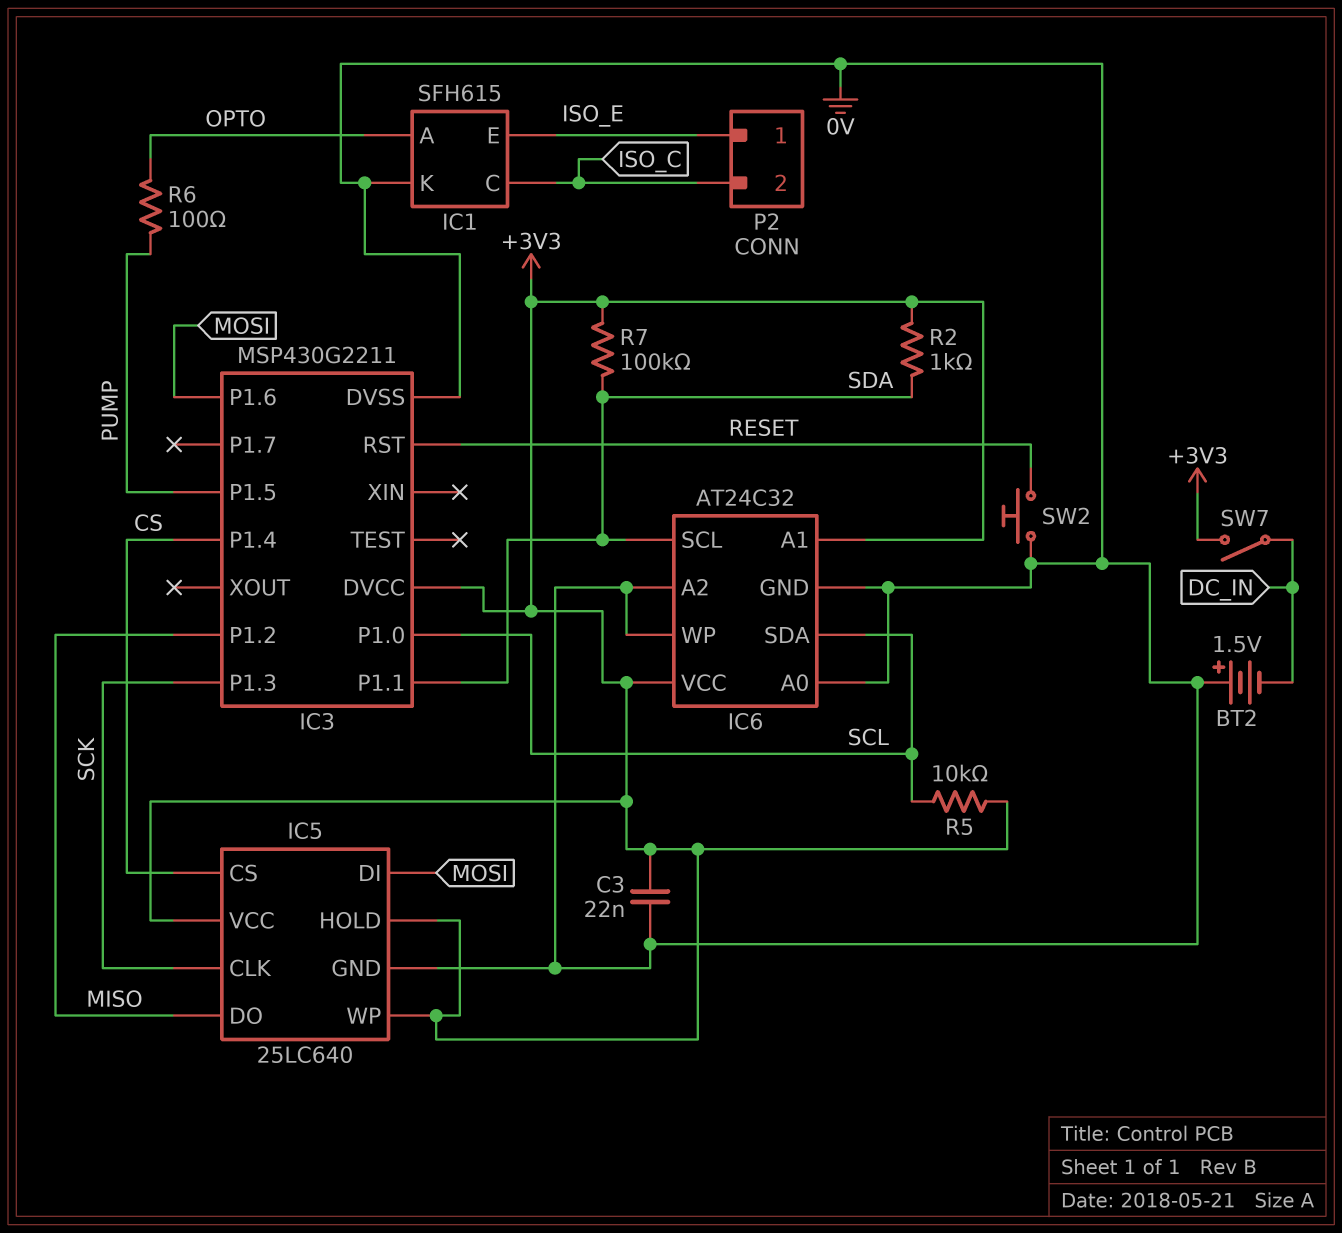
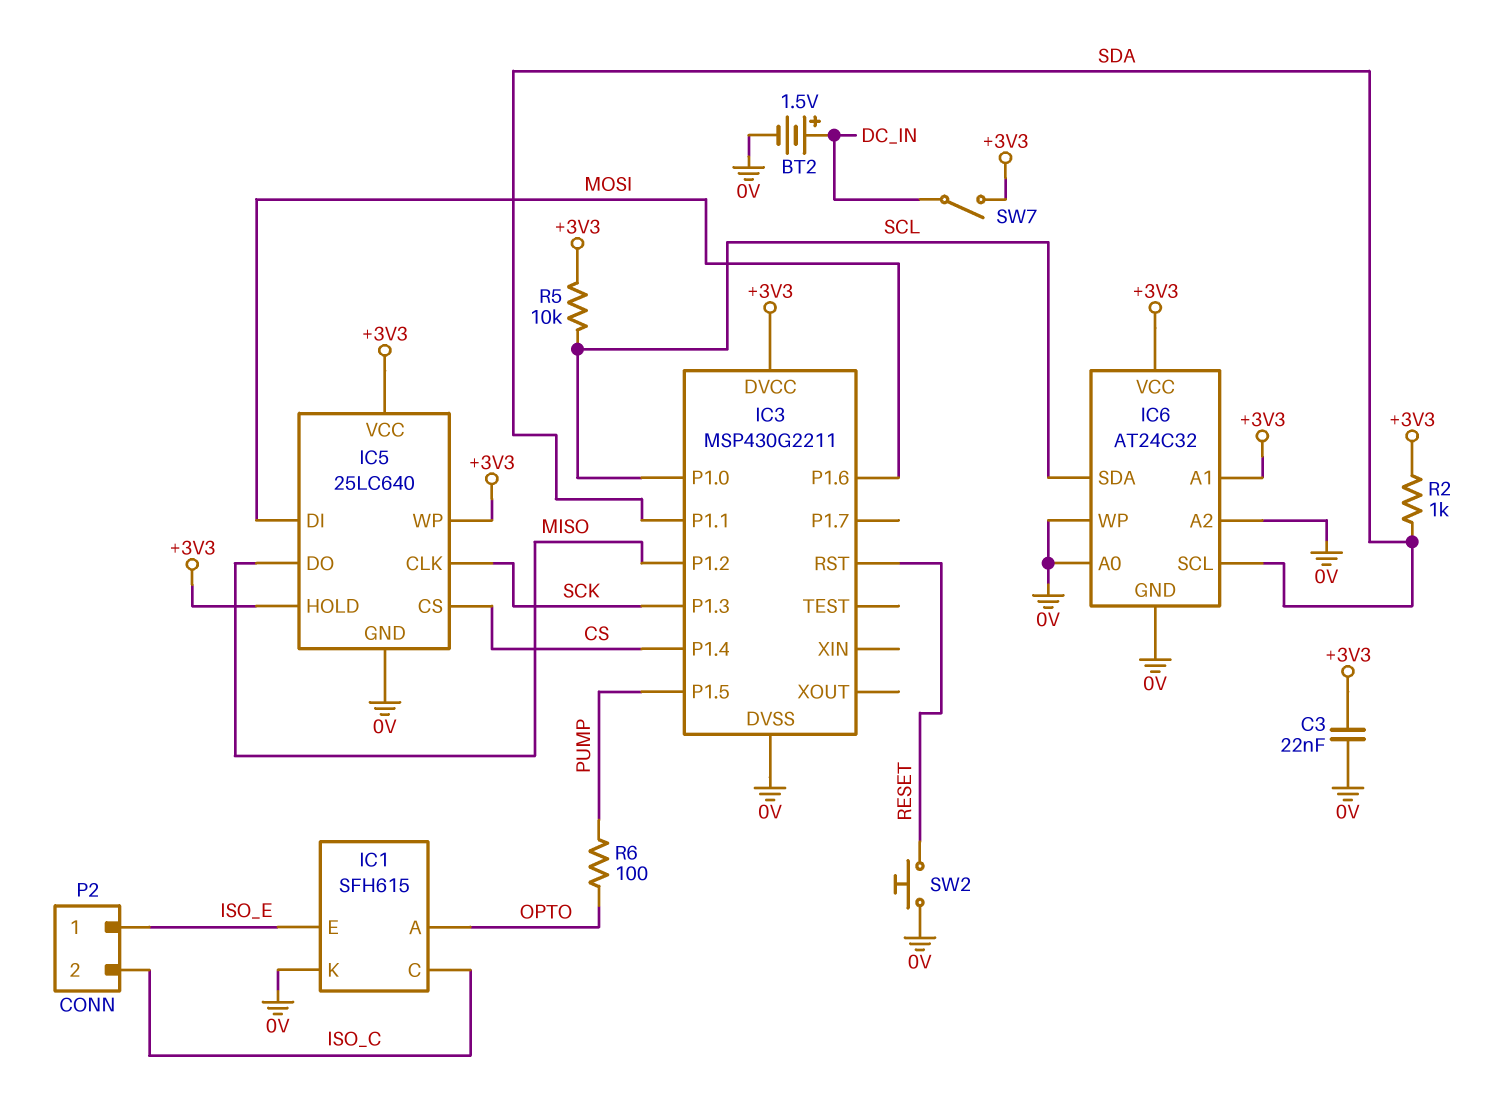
BT2: 1.5V (plus 0V, minus DC_IN) -> 1.5V (plus DC_IN, minus 0V)
R7: 100k (+3V3, SDA) -> none

